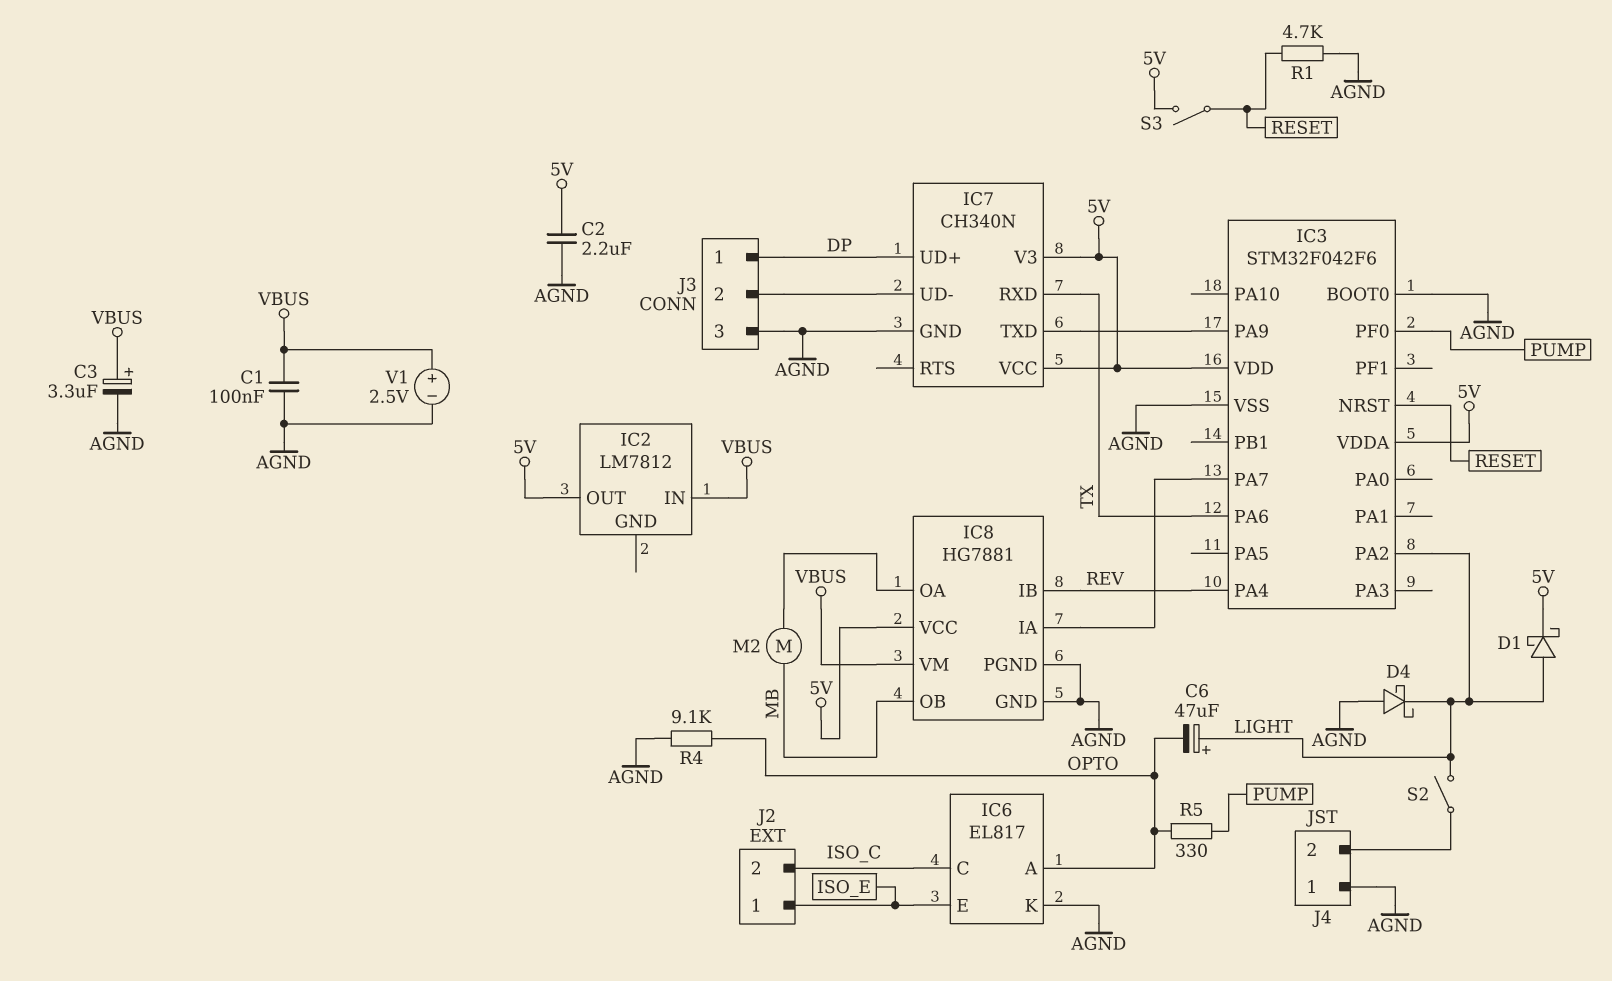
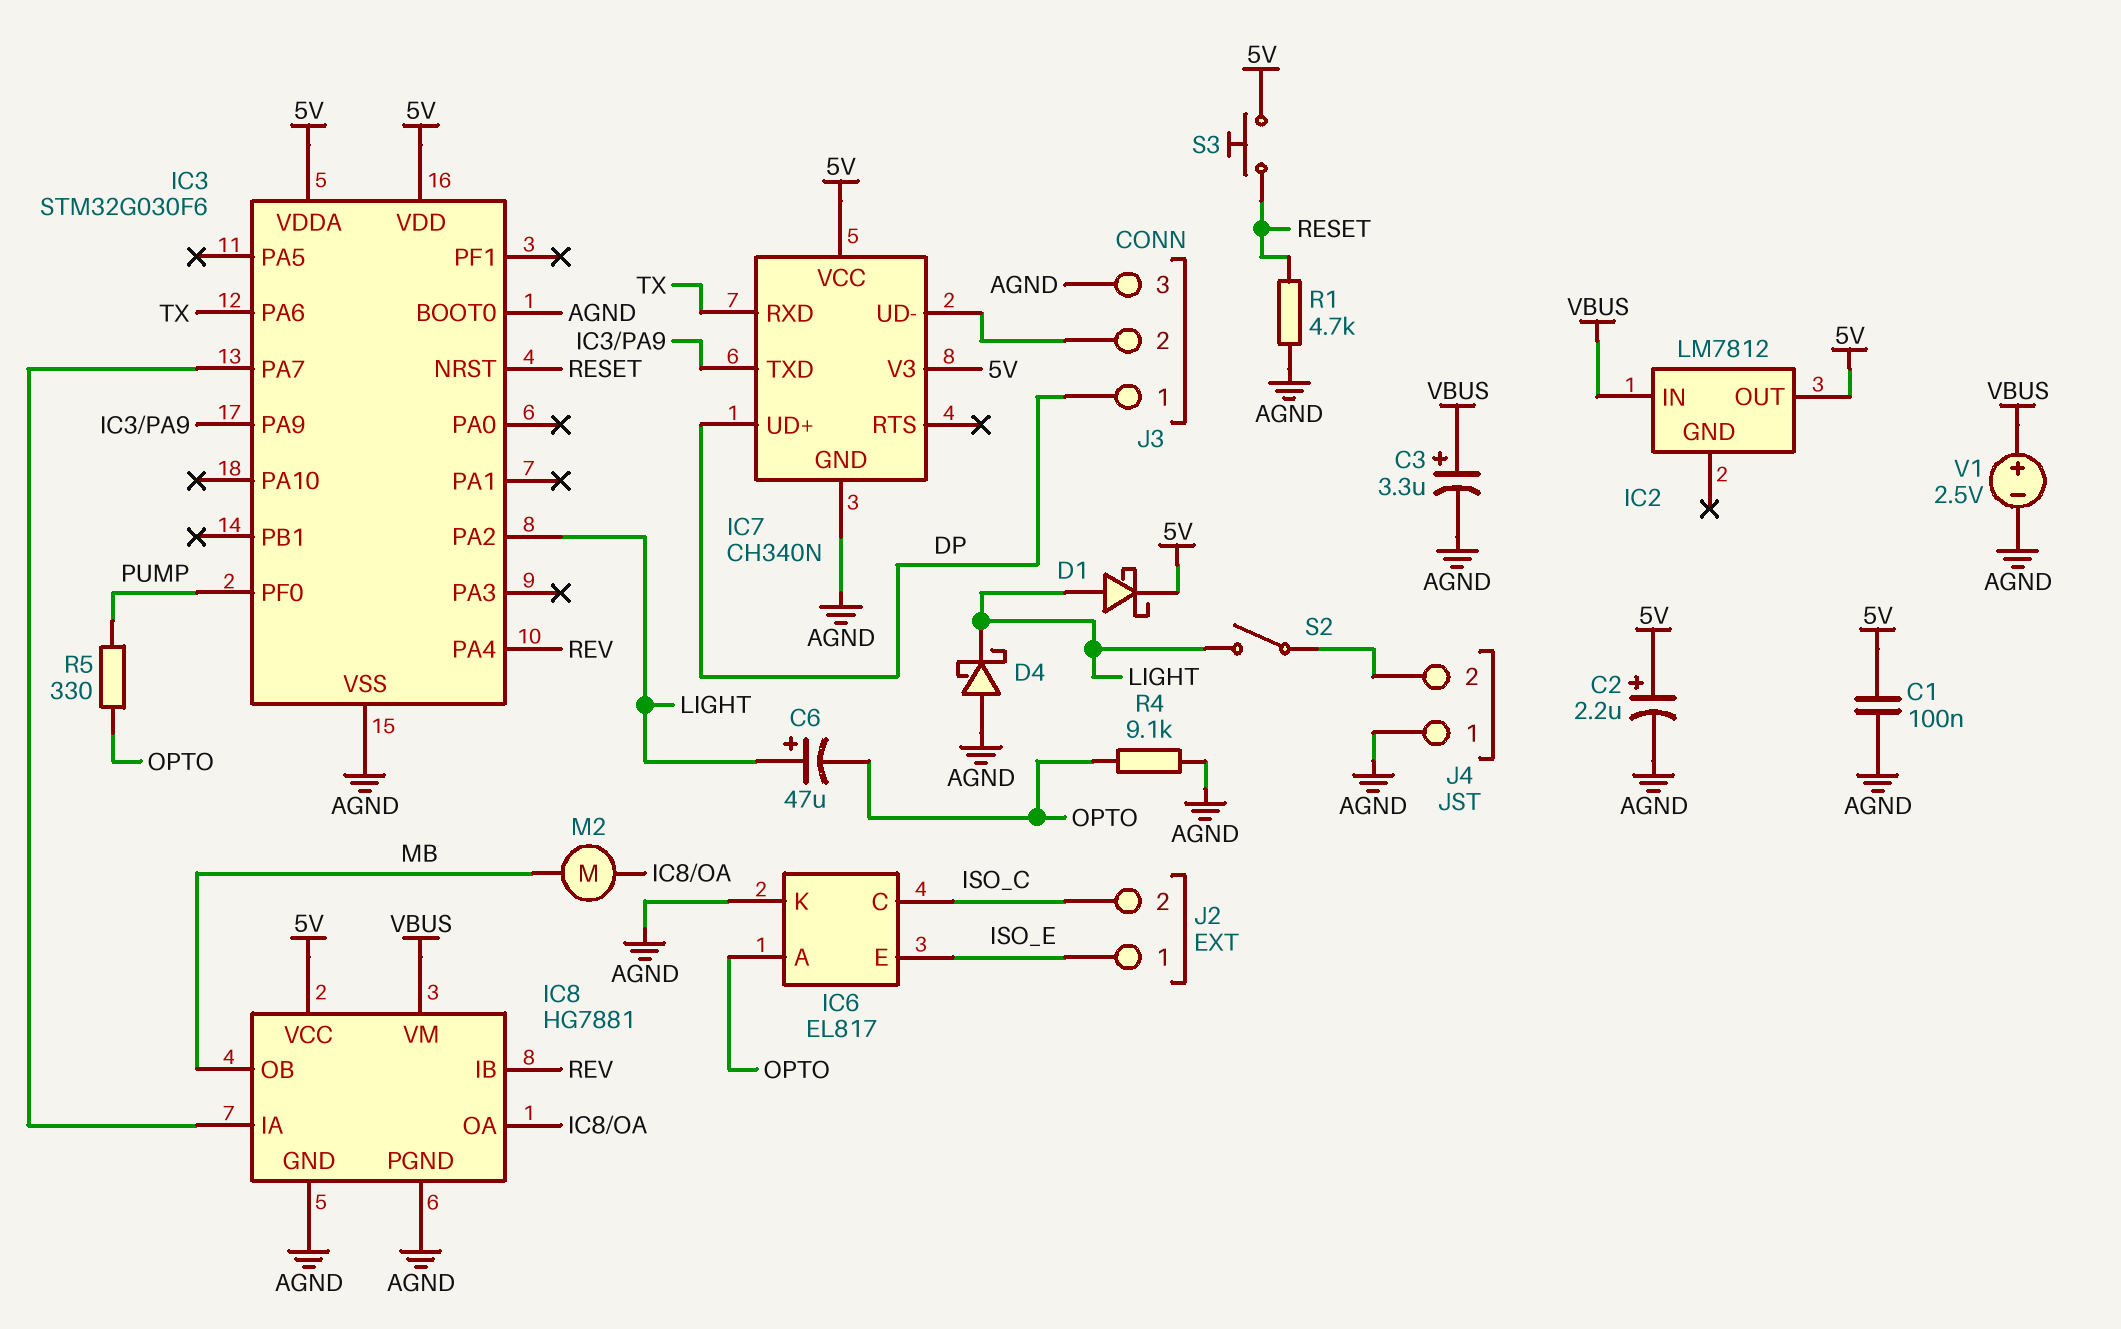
C1: 100nF (AGND, VBUS) -> 100nF (5V, AGND)
C2: 2.2uF (5V, AGND) -> 2.2uF (plus 5V, minus AGND)
IC3: STM32F042F6 -> STM32G030F6
S3: switch (5V, RESET) -> button (5V, RESET)

